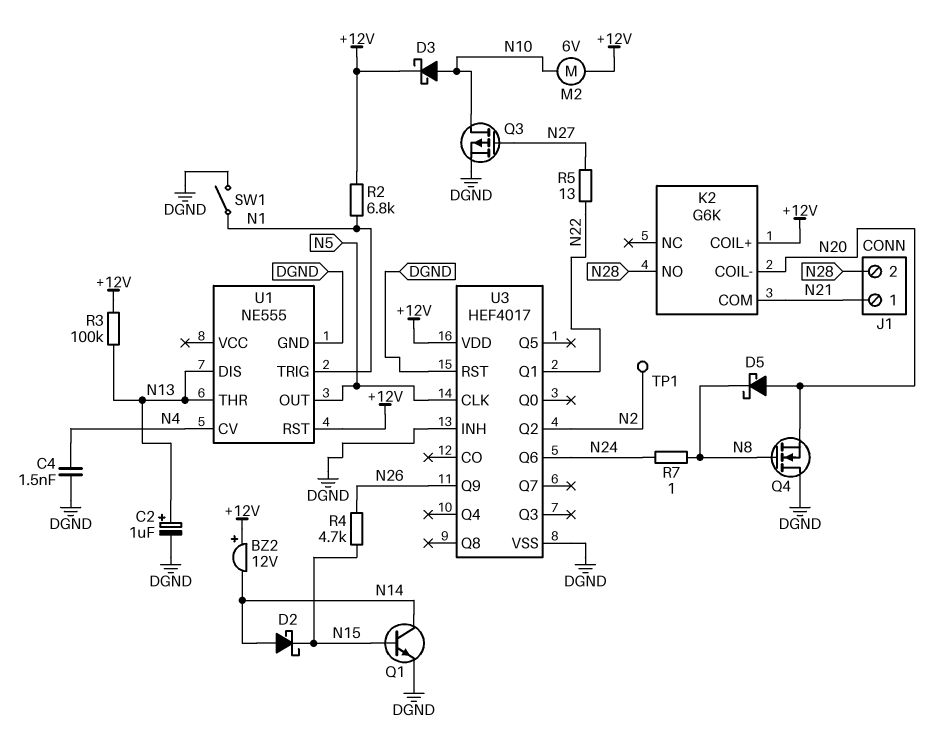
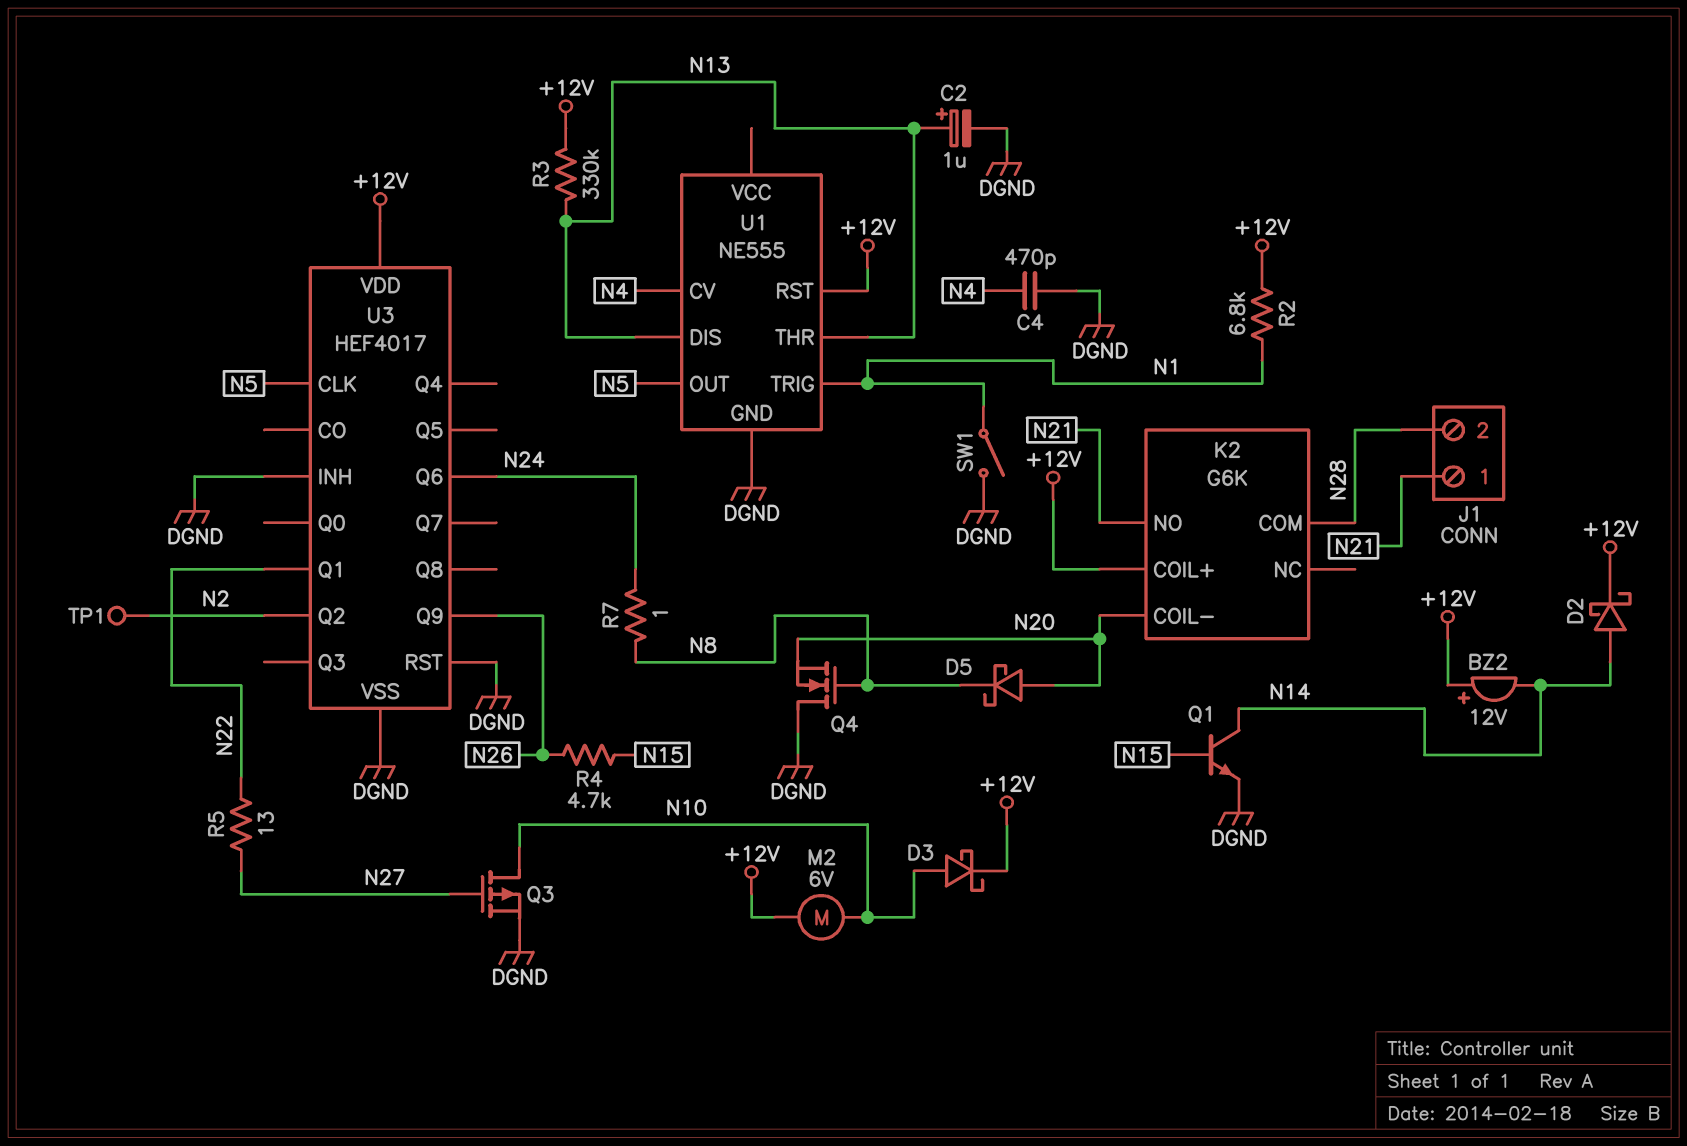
C4: 1.5nF (DGND, N4) -> 470pF (DGND, N4)
D2: schottky (A N14, K N15) -> schottky (A N14, K +12V)
K2 pin COM: N21 -> N28
K2 pin NO: N28 -> N21
R3: 100k (+12V, N13) -> 330k (+12V, N13)

